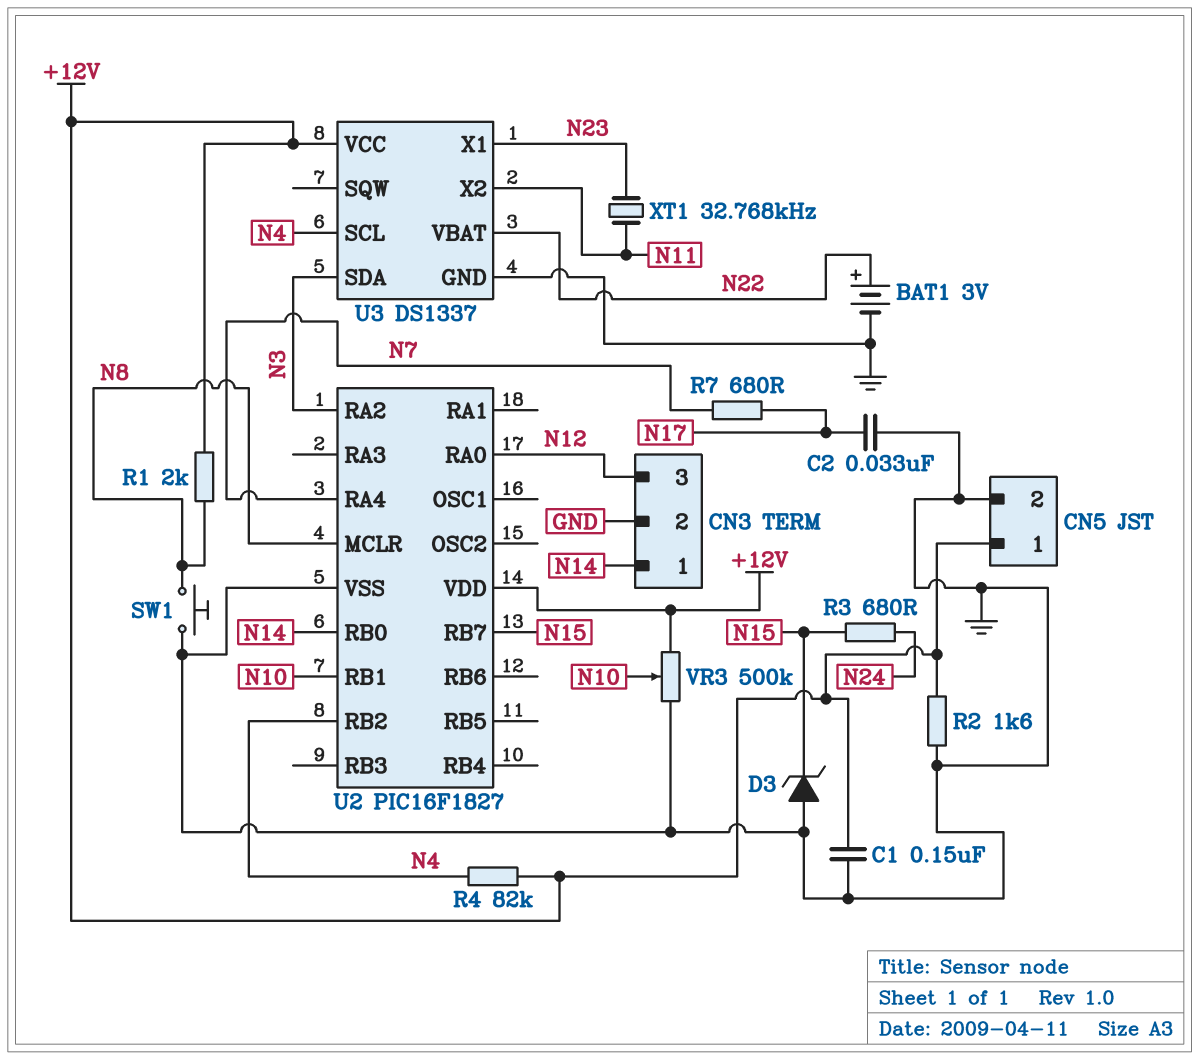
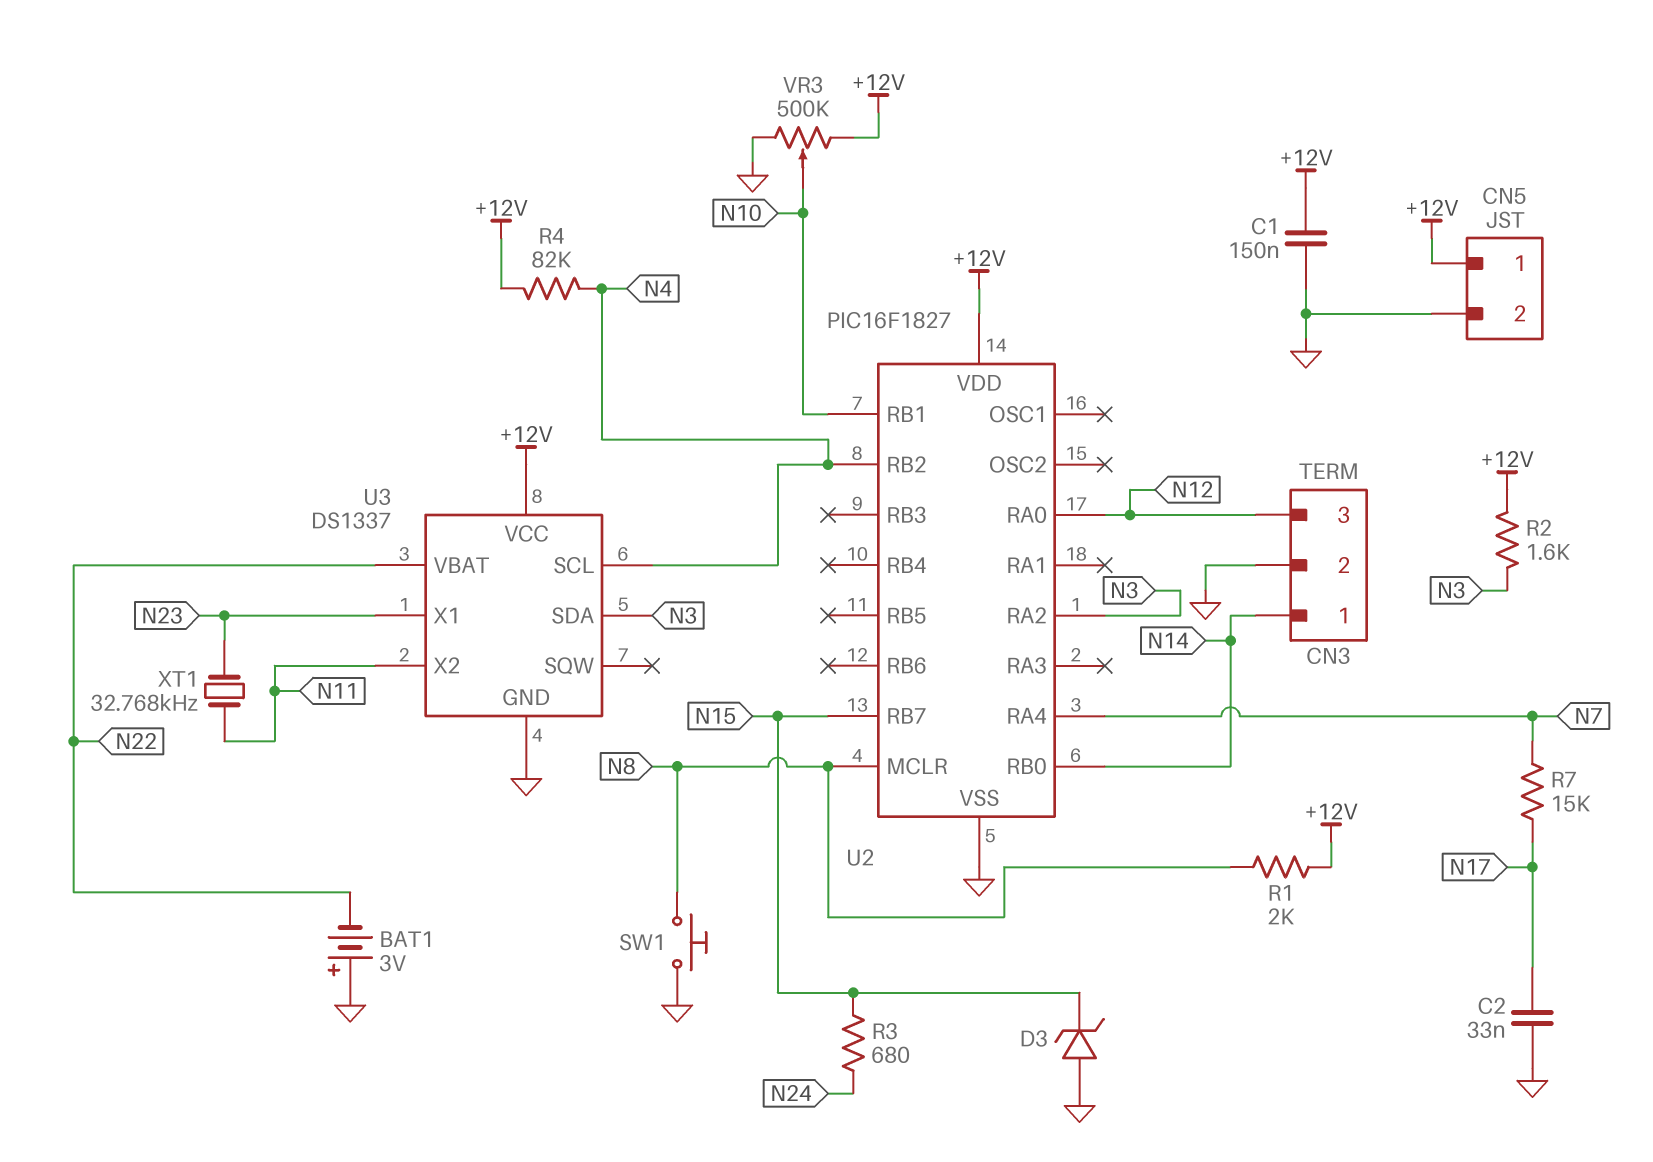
BAT1: 3V (plus N22, minus GND) -> 3V (plus GND, minus N22)
R2: 1.6k (+12V, GND) -> 1.6k (+12V, N3)
R7: 680 (N7, N17) -> 15k (N7, N17)

